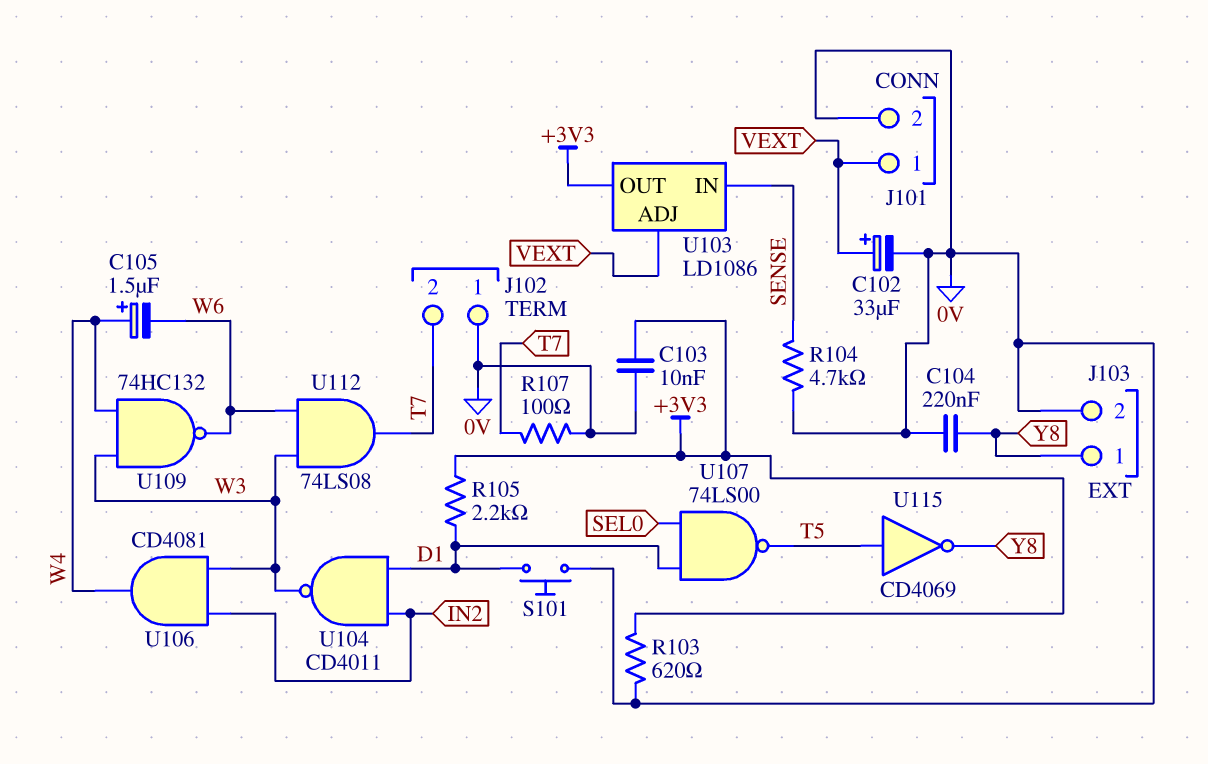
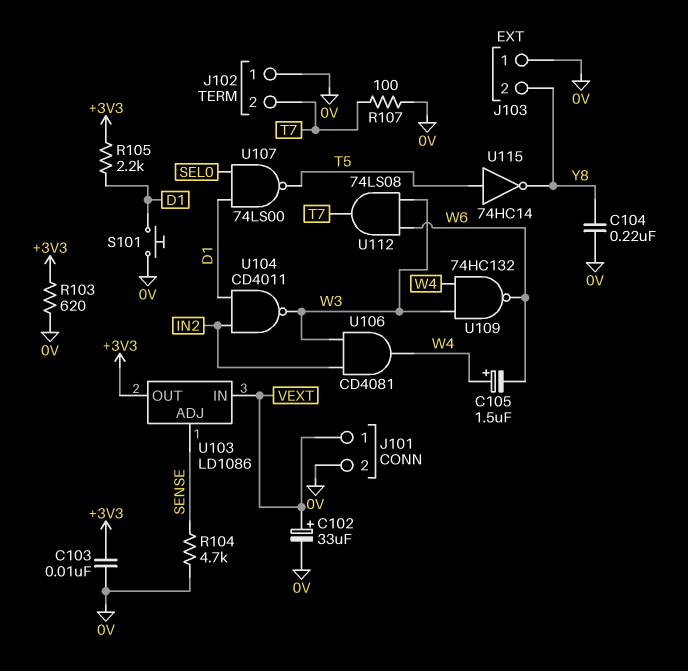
J103 pin 1: Y8 -> 0V
J103 pin 2: 0V -> Y8
U103 pin ADJ: VEXT -> SENSE
U103 pin IN: SENSE -> VEXT
U115: NOT CD4069 (in T5, out Y8) -> NOT 74HC14 (in T5, out Y8)

